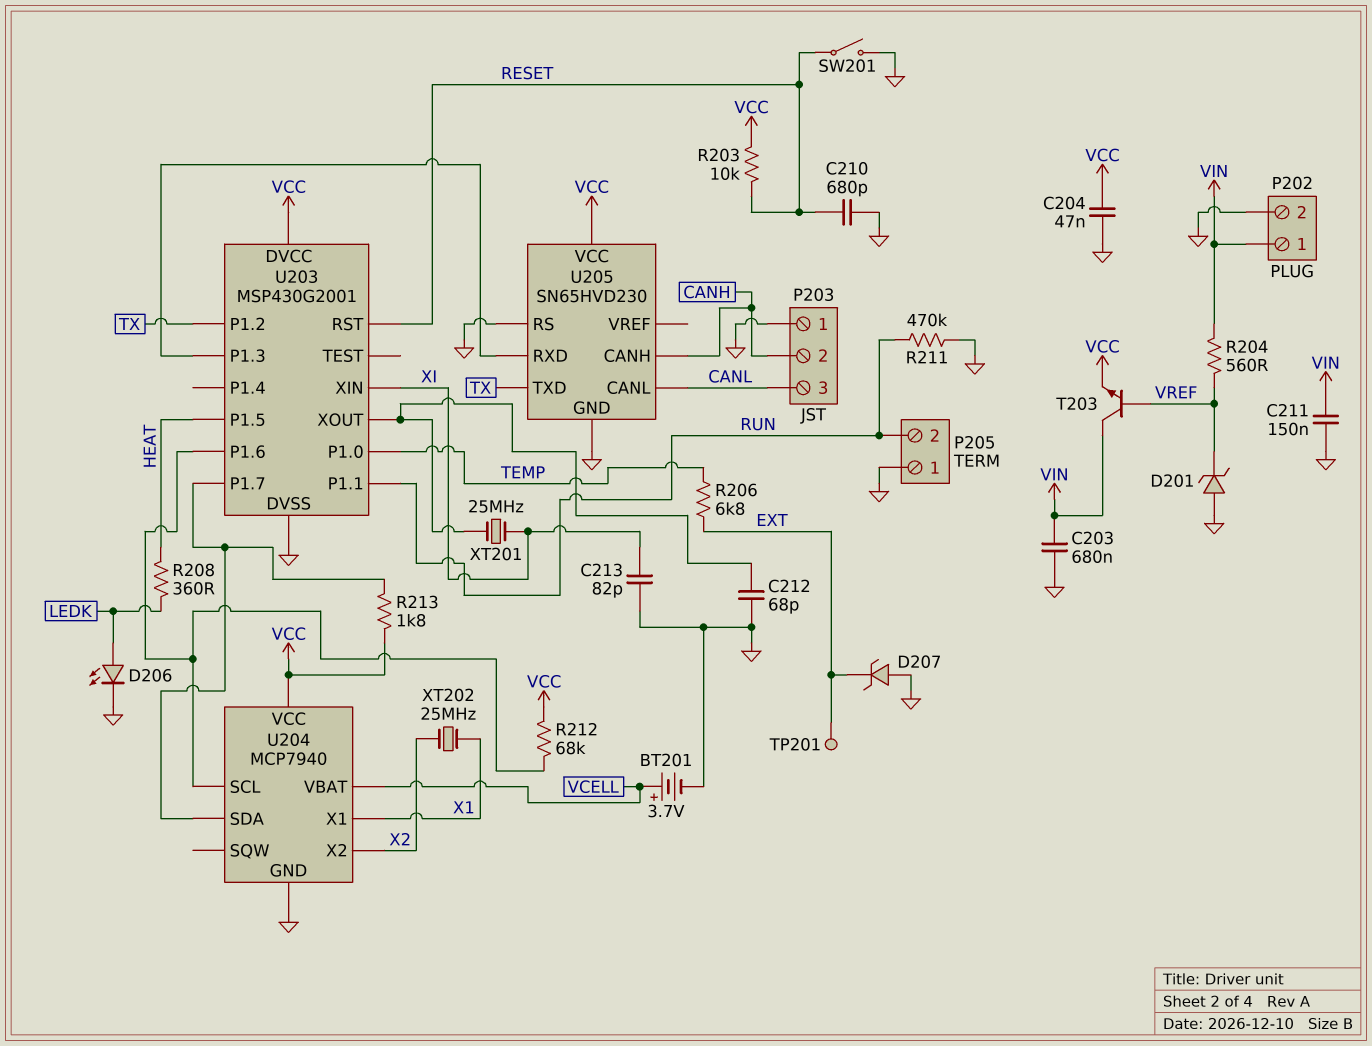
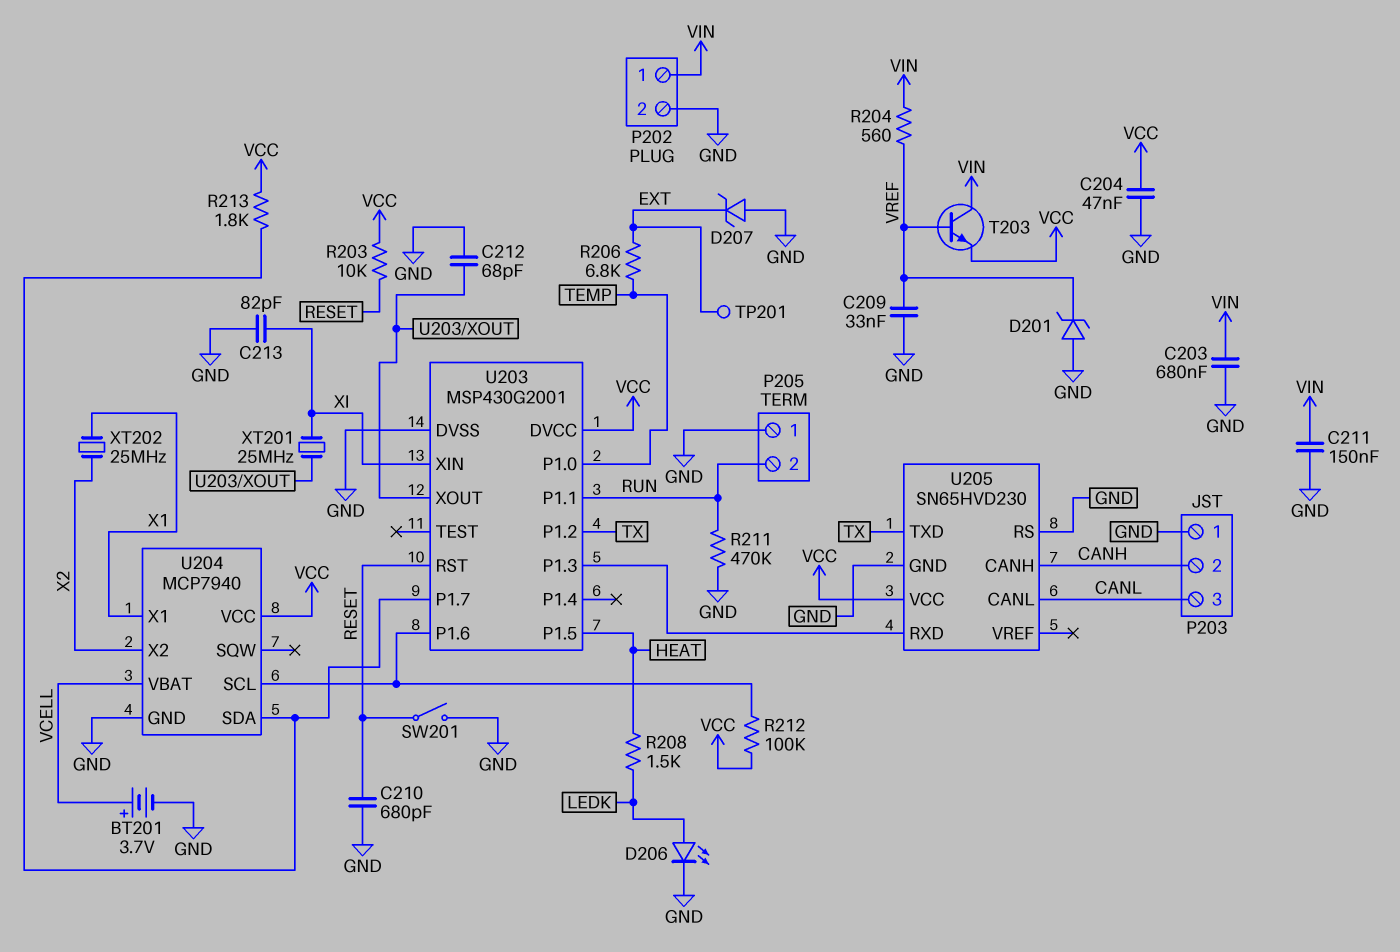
C209: none -> 33nF (GND, VREF)
R208: 360 (HEAT, LEDK) -> 1.5k (HEAT, LEDK)
R212: 68k (U203/P1.6, VCC) -> 100k (U203/P1.6, VCC)

